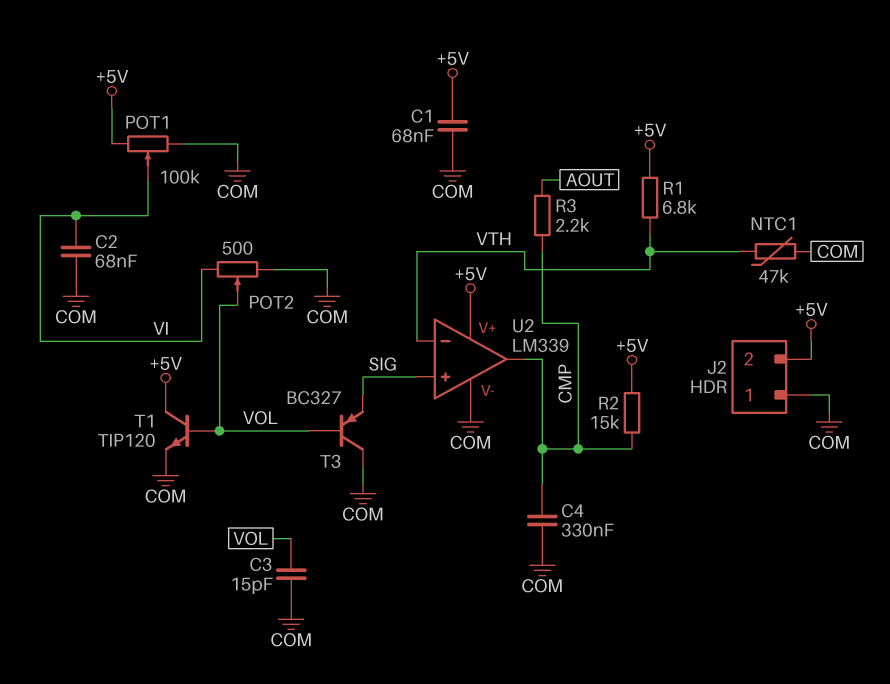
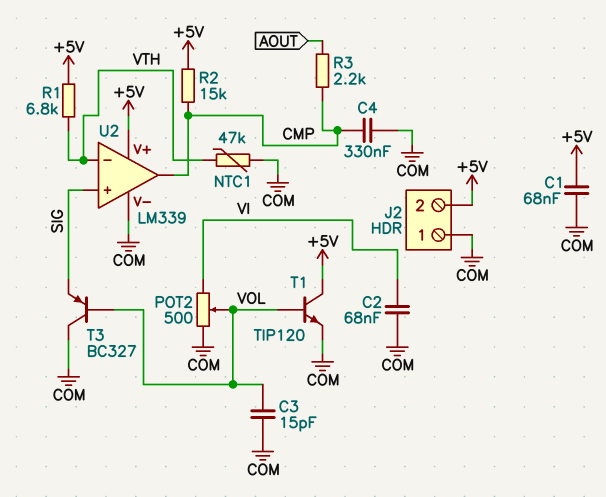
POT1: 100k (+5V, COM, wiper VI) -> none

